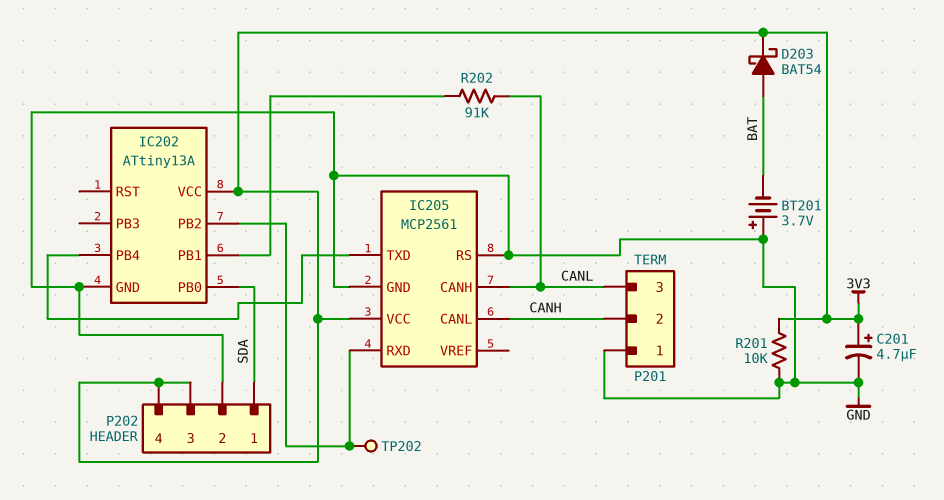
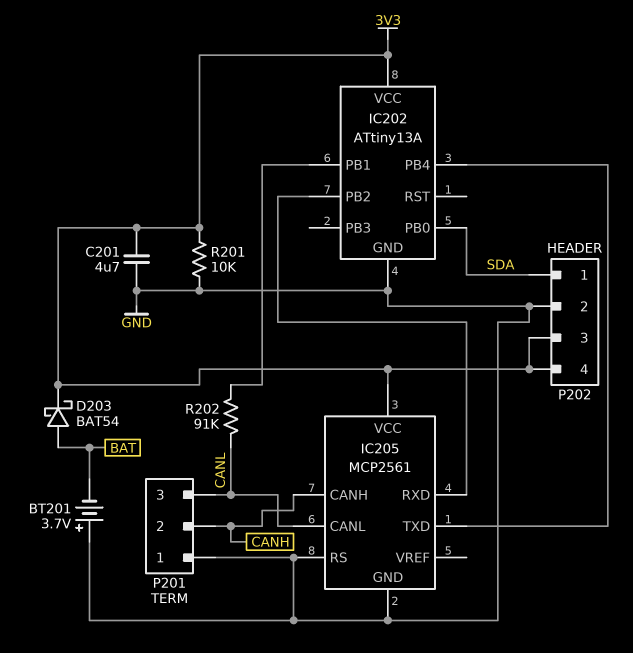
C201: 4.7uF (plus 3V3, minus GND) -> 4.7uF (3V3, GND)
IC205 pin CANH: CANL -> CANH
IC205 pin CANL: CANH -> CANL
TP202: test point (IC202/PB2) -> none

